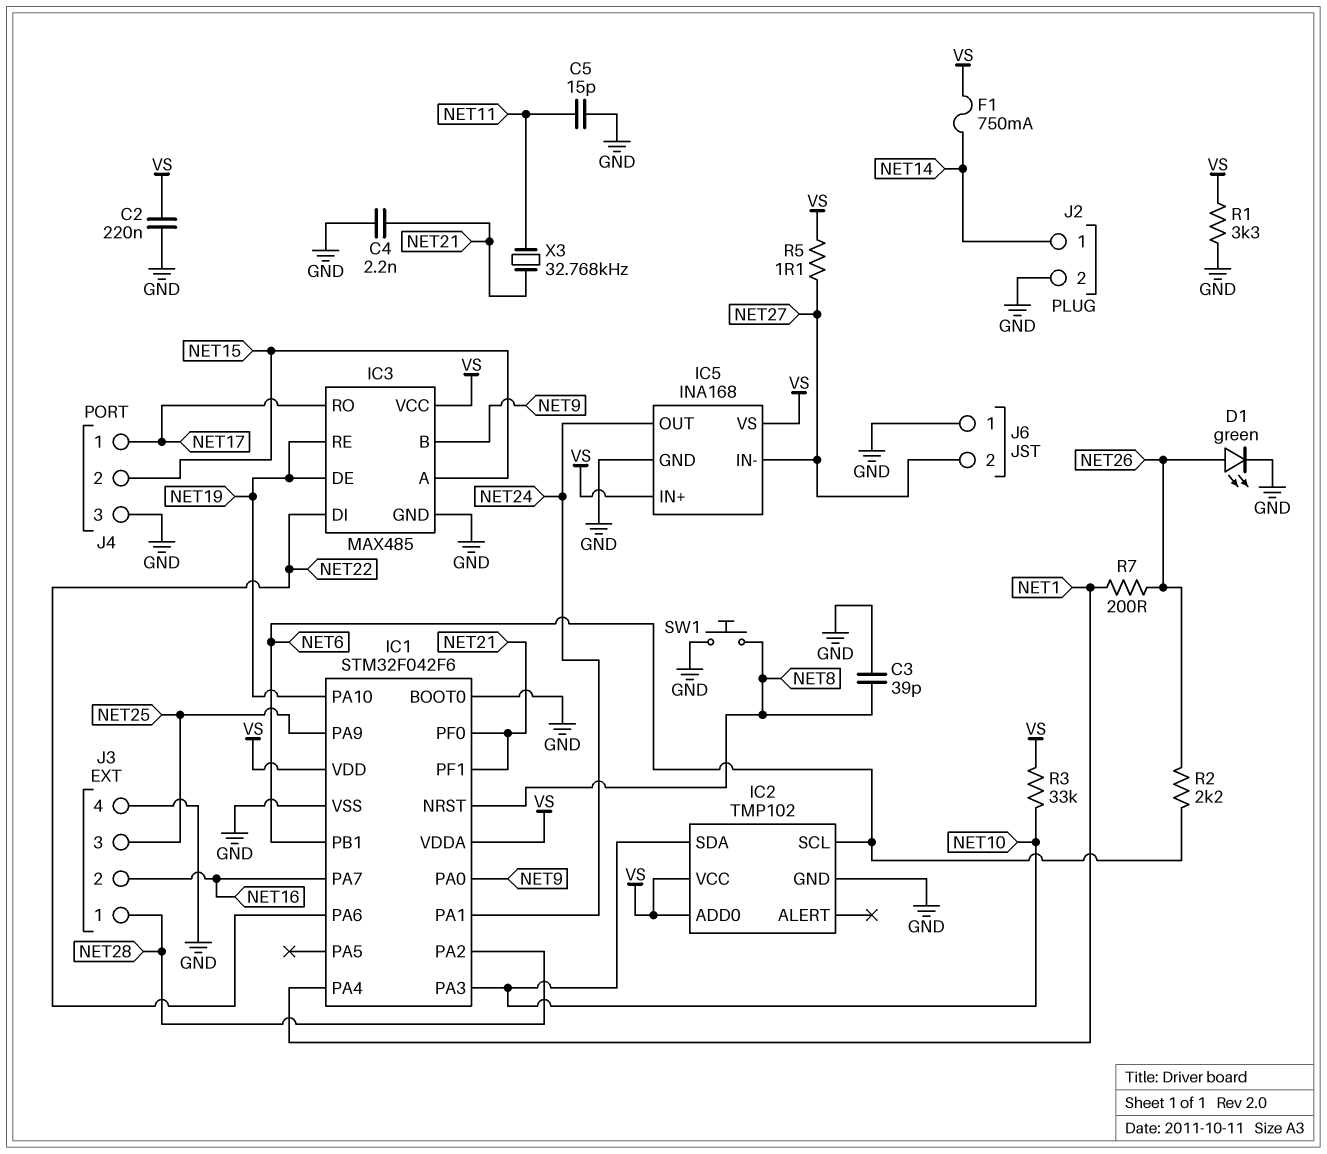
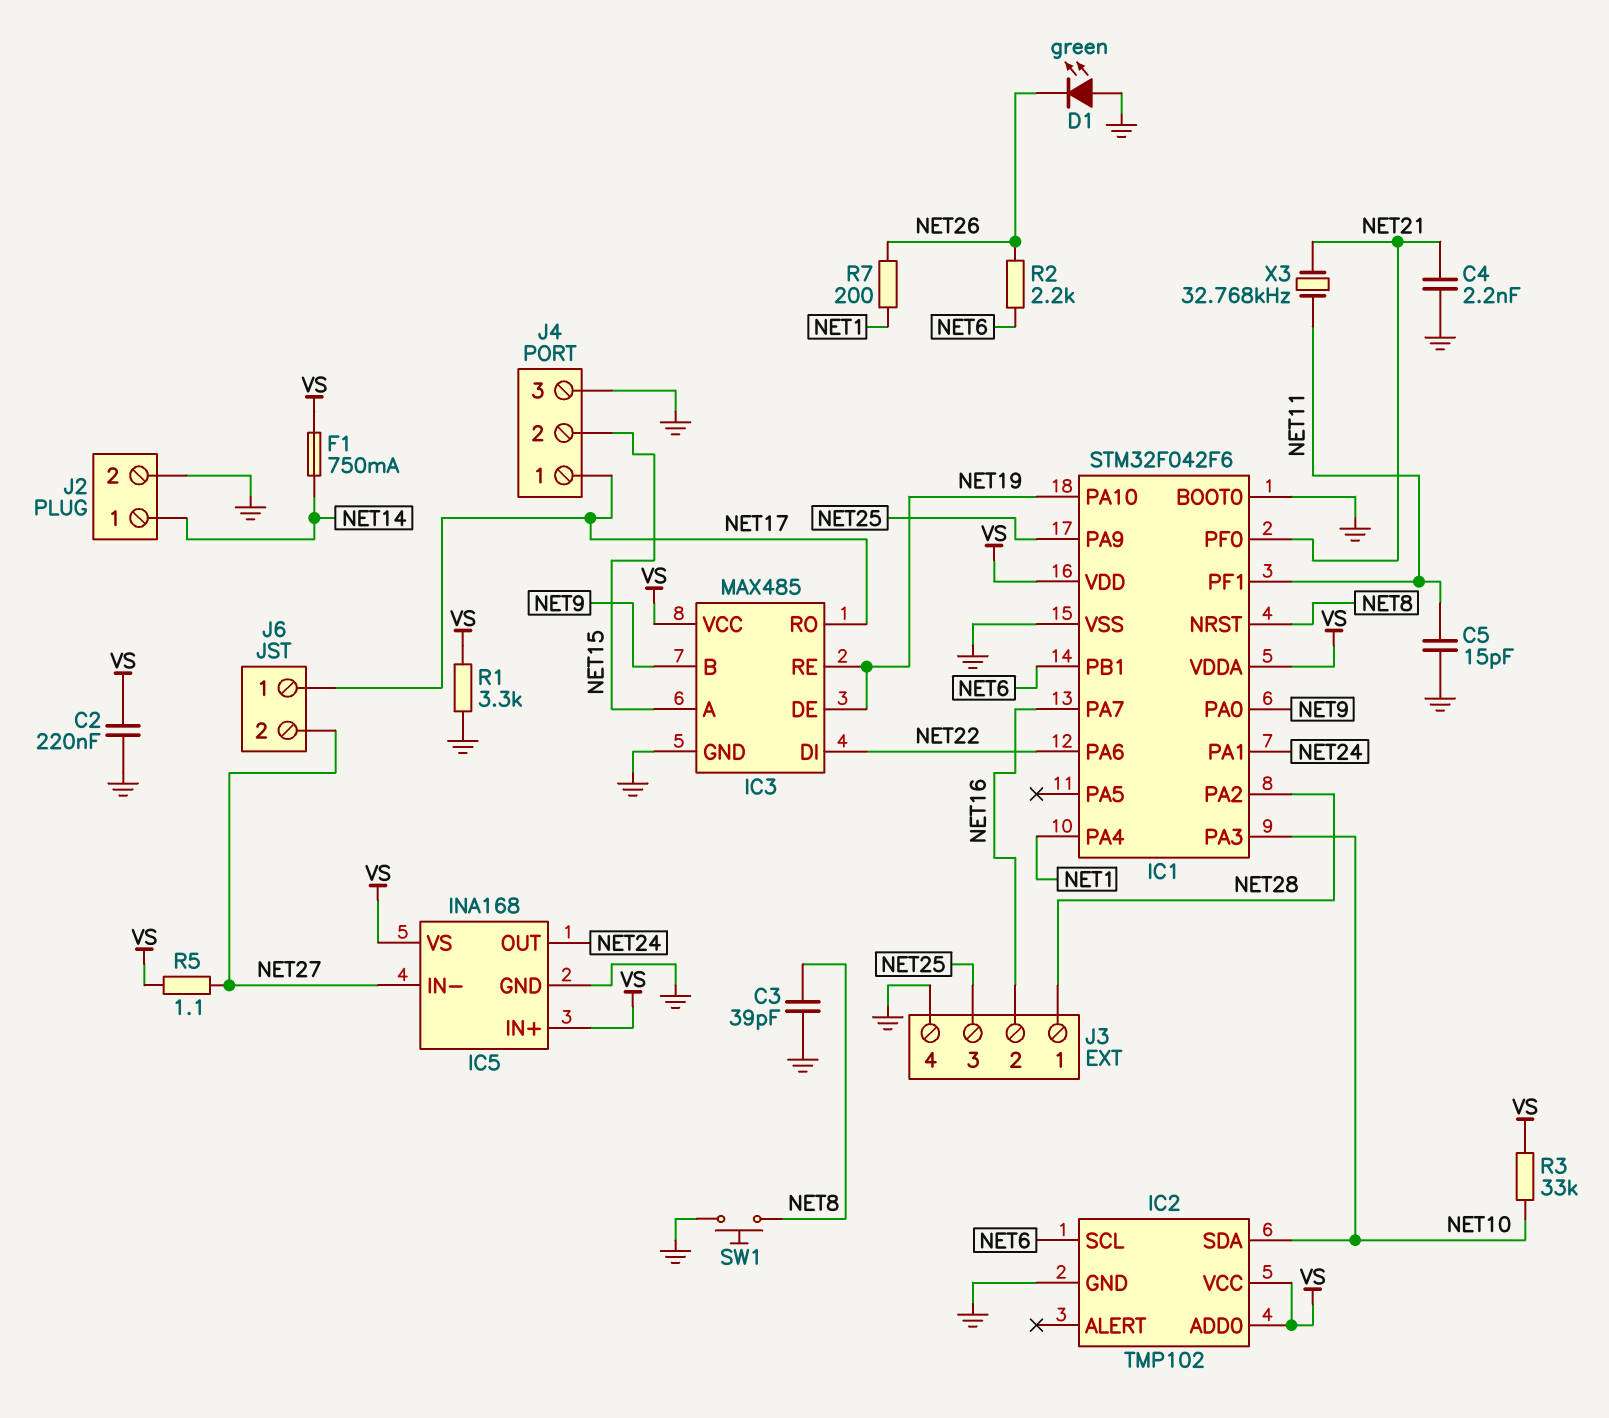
D1: LED green (A NET26, K GND) -> LED green (A GND, K NET26)
IC1 pin PF1: NET21 -> NET11
J6 pin 1: GND -> NET17

